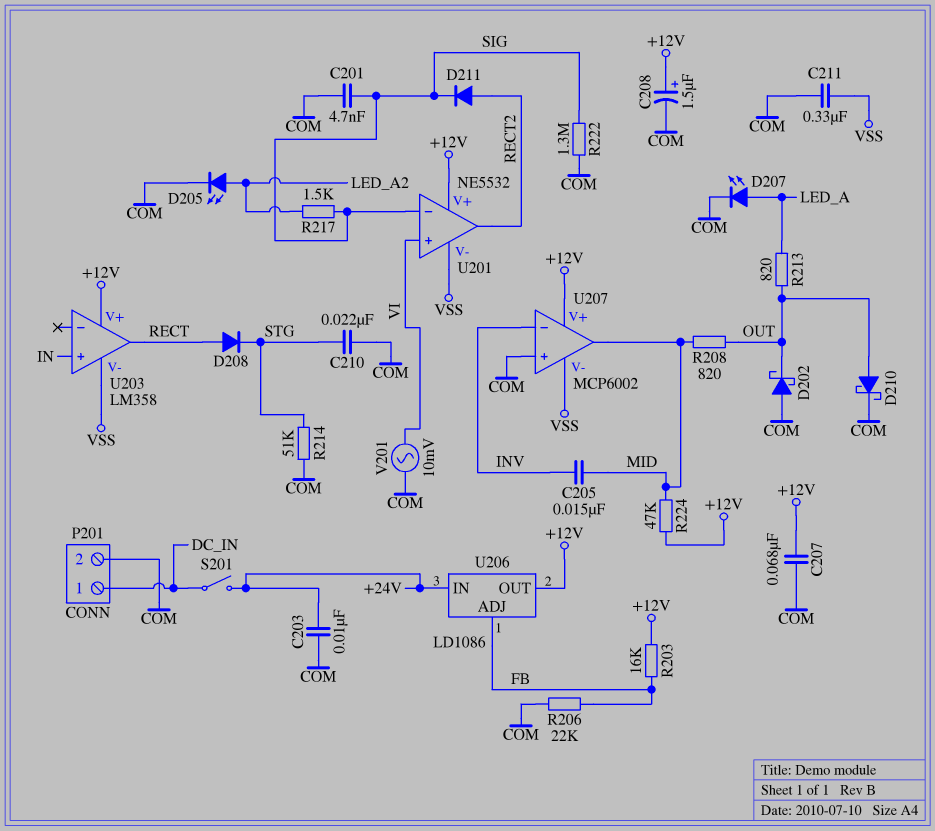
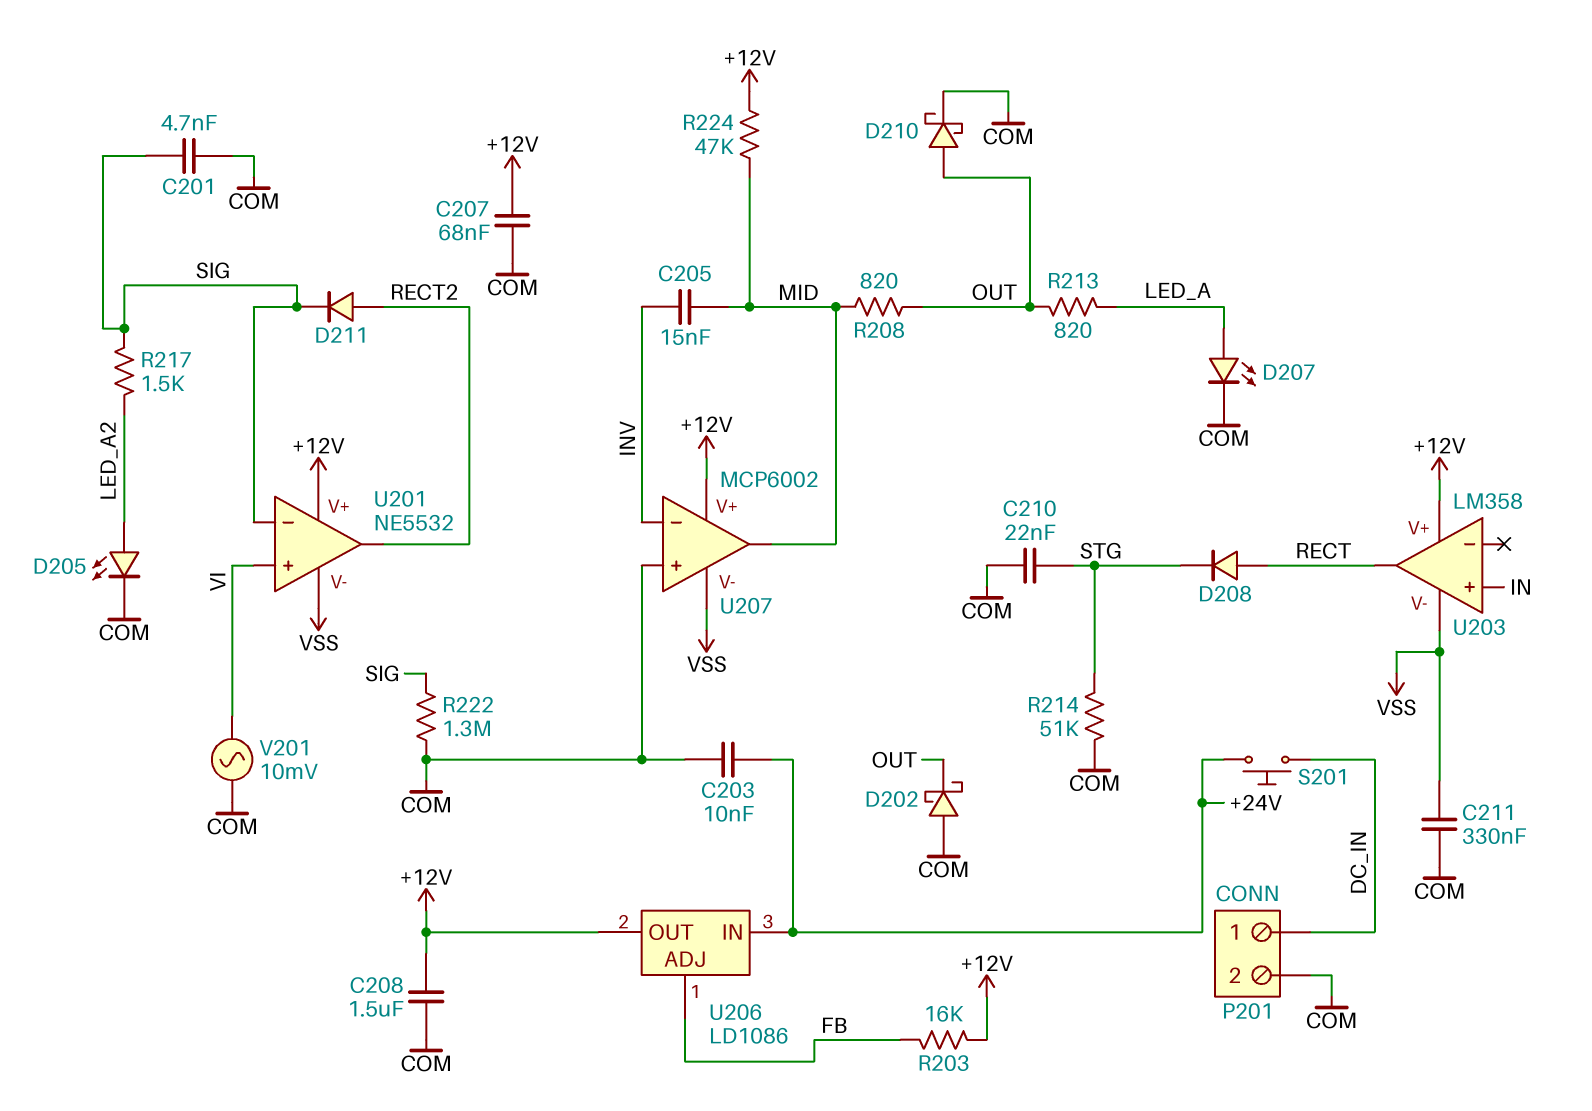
C208: 1.5uF (plus +12V, minus COM) -> 1.5uF (+12V, COM)
R206: 22k (COM, FB) -> none
S201: switch (+24V, DC_IN) -> button (+24V, DC_IN)

